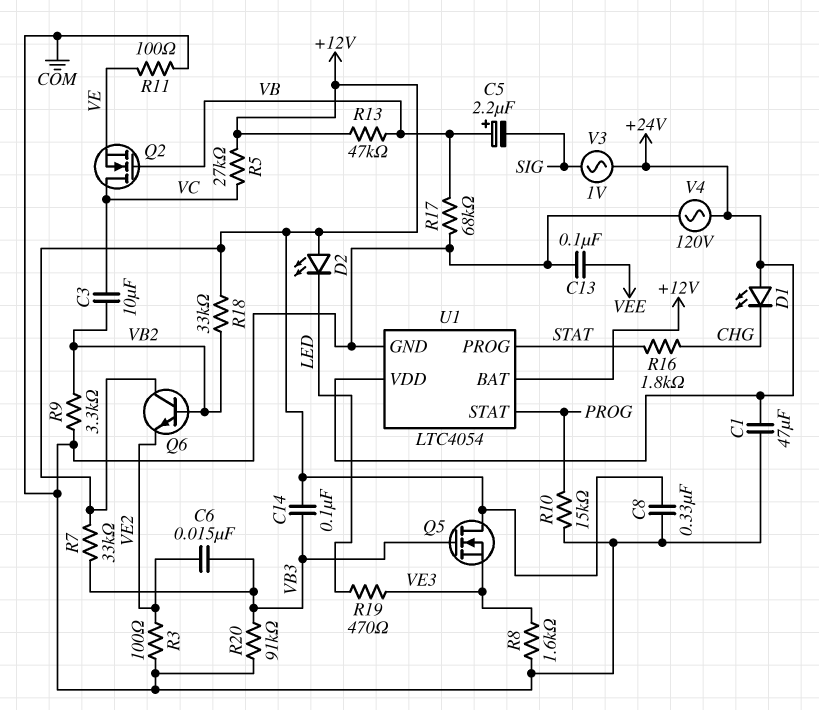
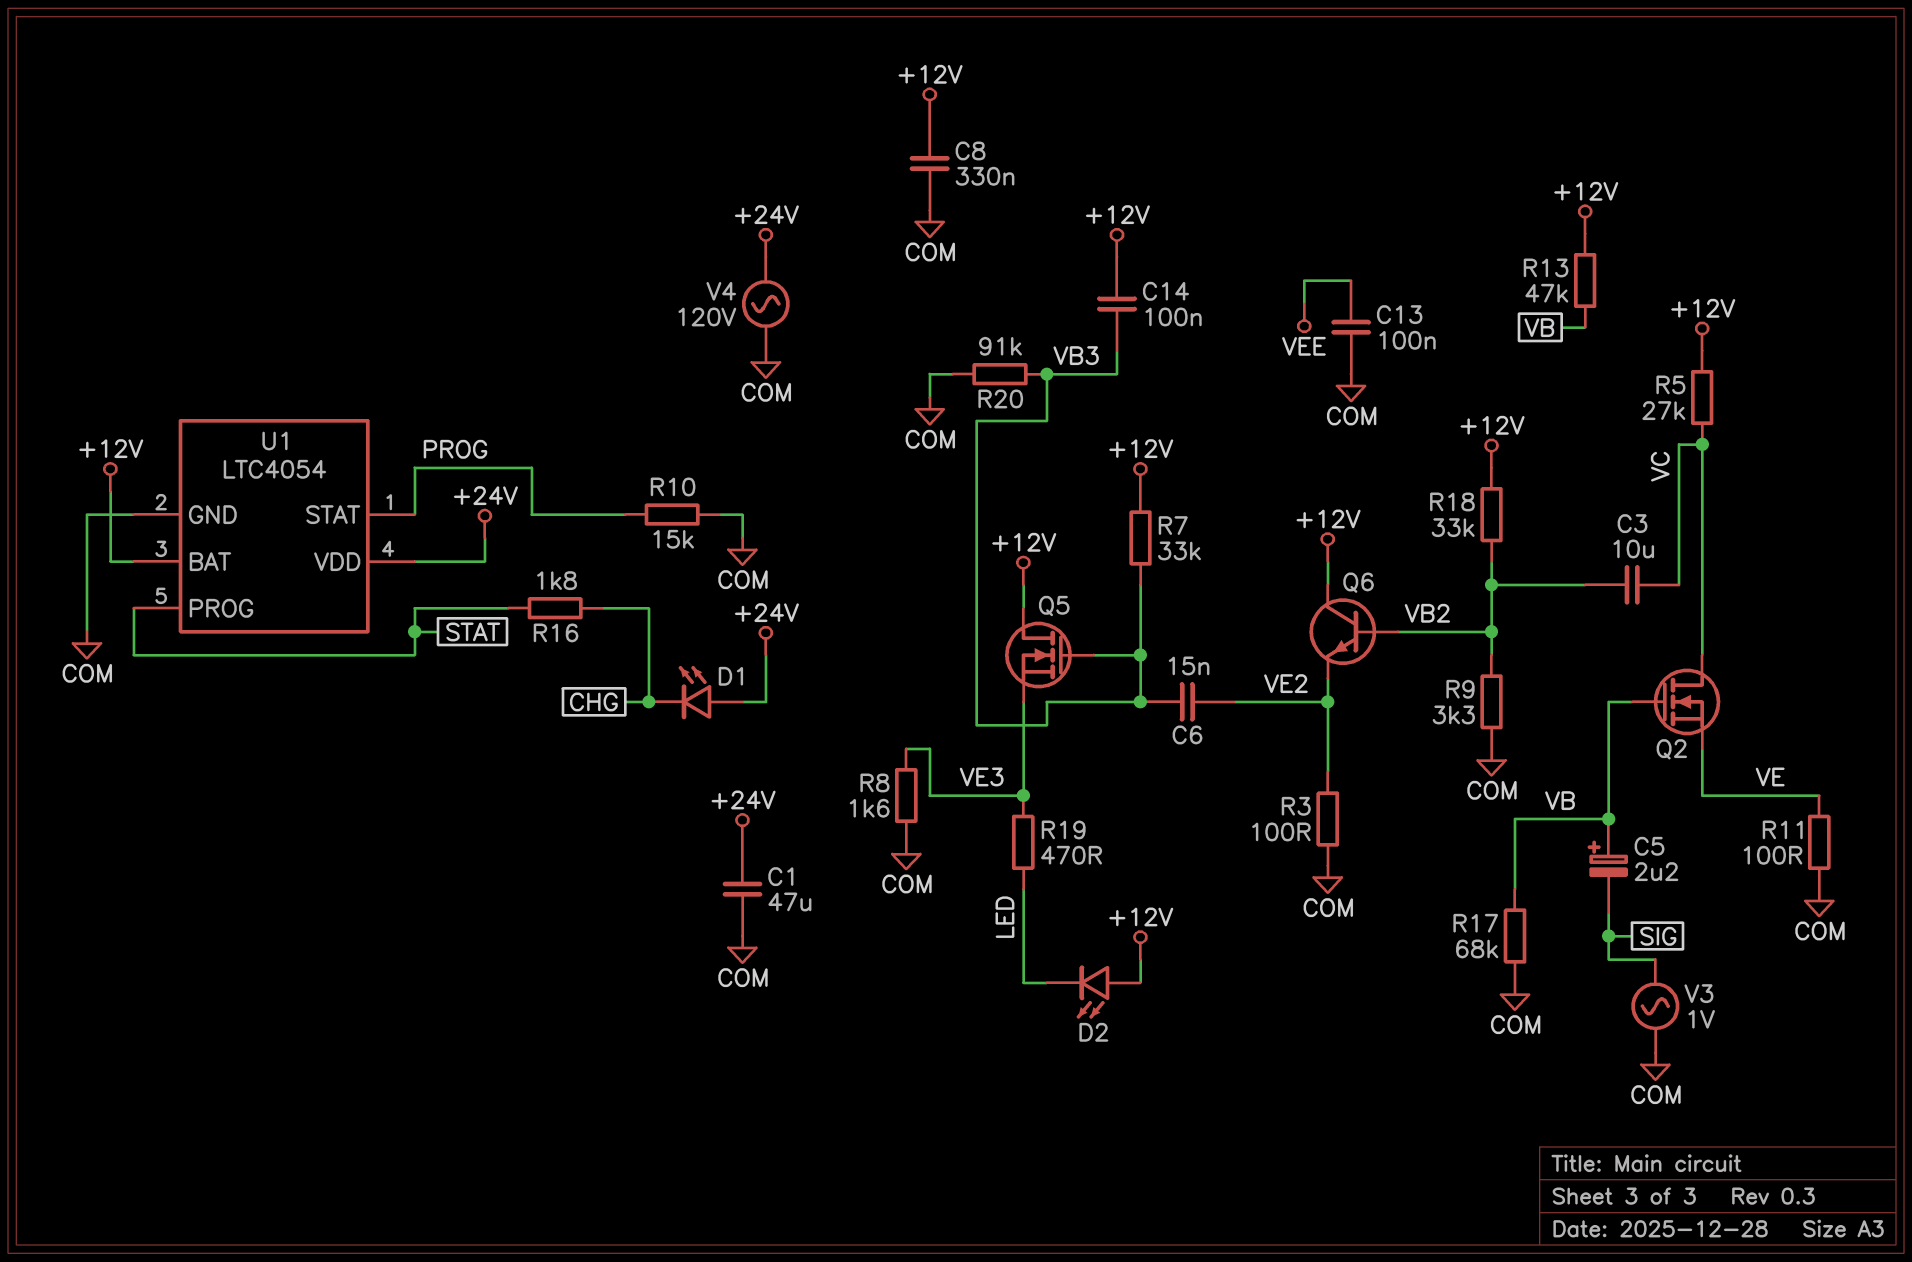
V3: AC 1V (+24V, SIG) -> AC 1V (COM, SIG)

